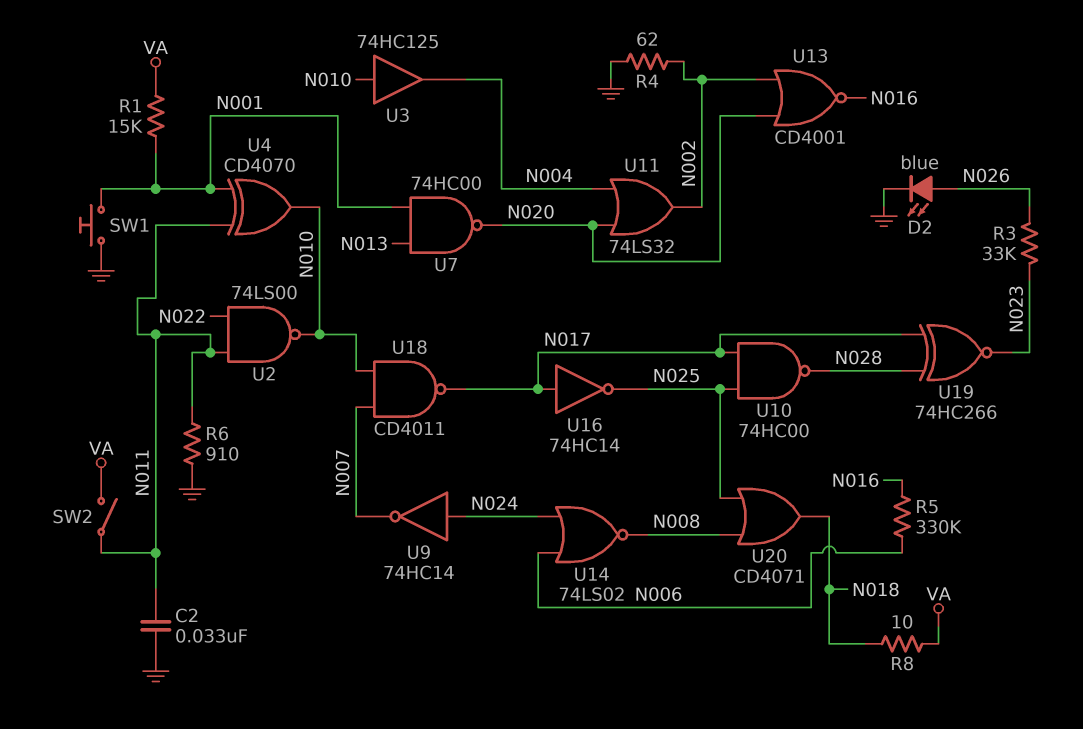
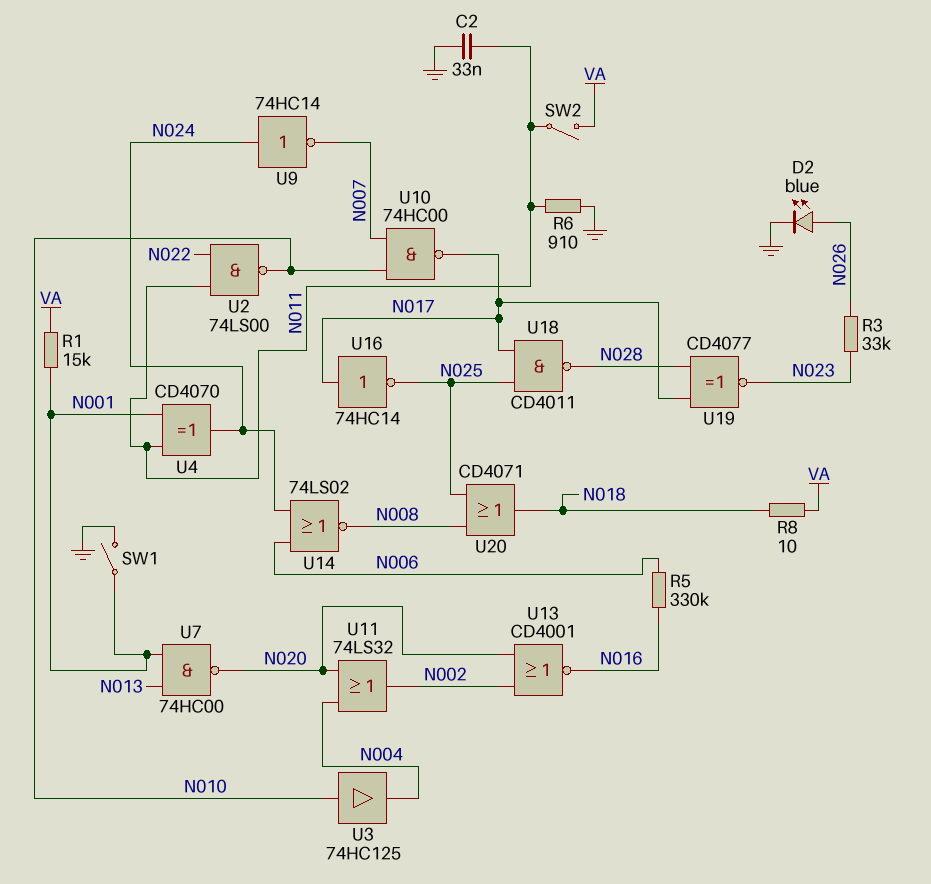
R4: 62 (GND, N002) -> none
SW1: button (GND, N001) -> switch (GND, N001)
U4: XOR CD4070 (in N001, in N011, out N010) -> XOR CD4070 (in N001, in N011, out N024)
U10: NAND 74HC00 (in N017, in N025, out N028) -> NAND 74HC00 (in N007, in N010, out N017)
U18: NAND CD4011 (in N007, in N010, out N017) -> NAND CD4011 (in N017, in N025, out N028)
U19: XNOR 74HC266 (in N017, in N028, out N023) -> XNOR CD4077 (in N017, in N028, out N023)

